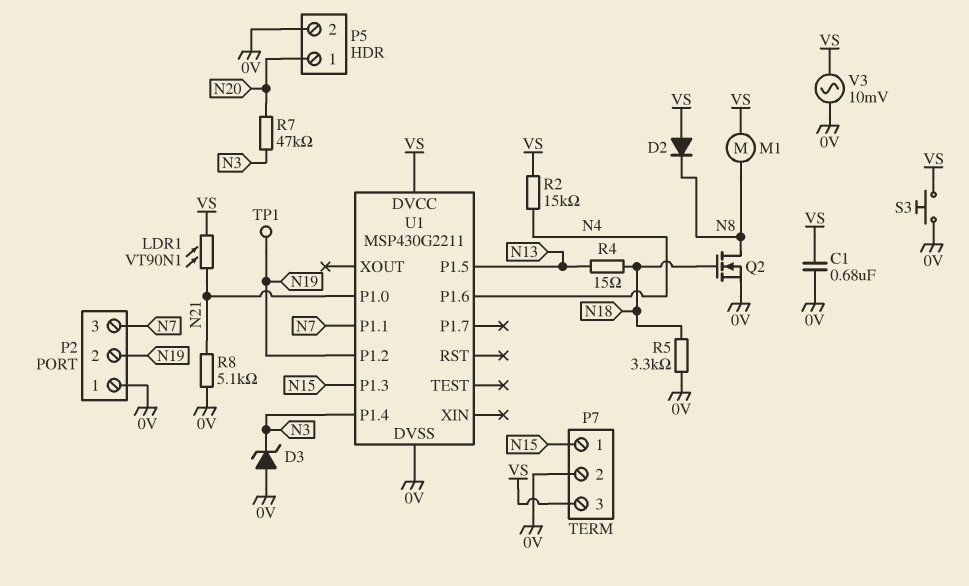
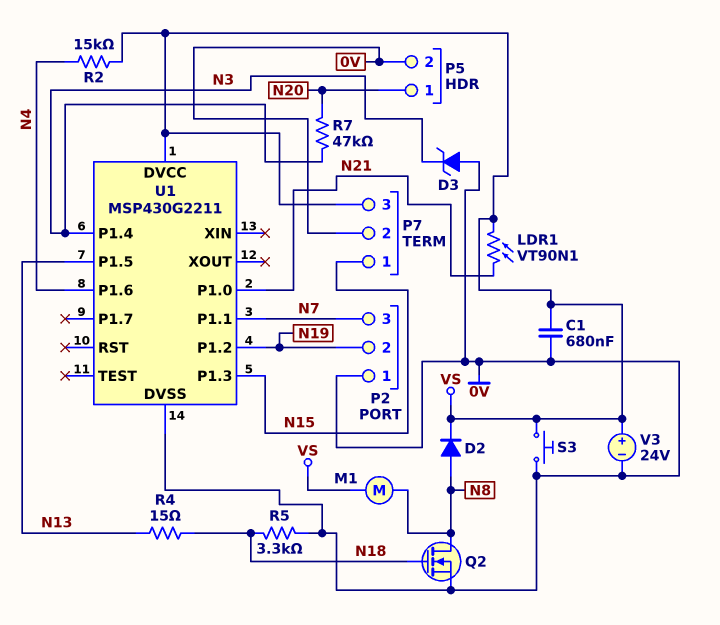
D2: diode (A VS, K N8) -> diode (A N8, K VS)
R8: 5.1k (0V, N21) -> none
TP1: test point (N19) -> none
V3: AC 10mV (0V, VS) -> 24V (plus VS, minus 0V)

